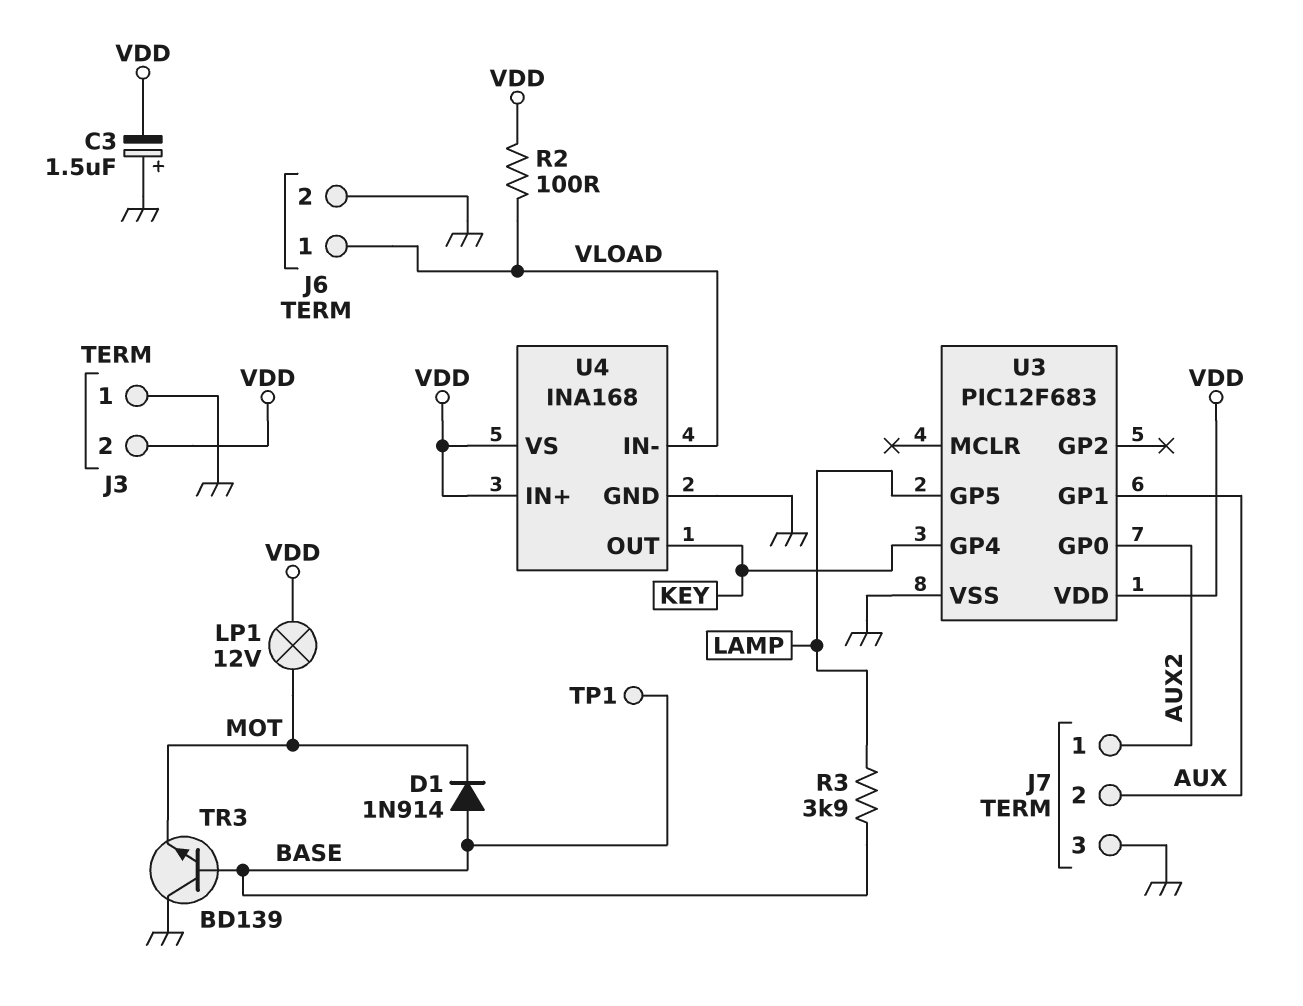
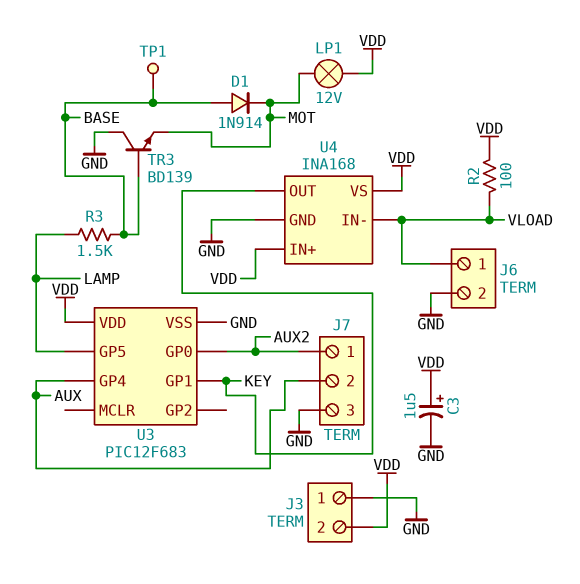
C3: 1.5uF (plus GND, minus VDD) -> 1.5uF (plus VDD, minus GND)
R3: 3.9k (BASE, LAMP) -> 1.5k (BASE, LAMP)
U3 pin GP1: AUX -> KEY
U3 pin GP4: KEY -> AUX

